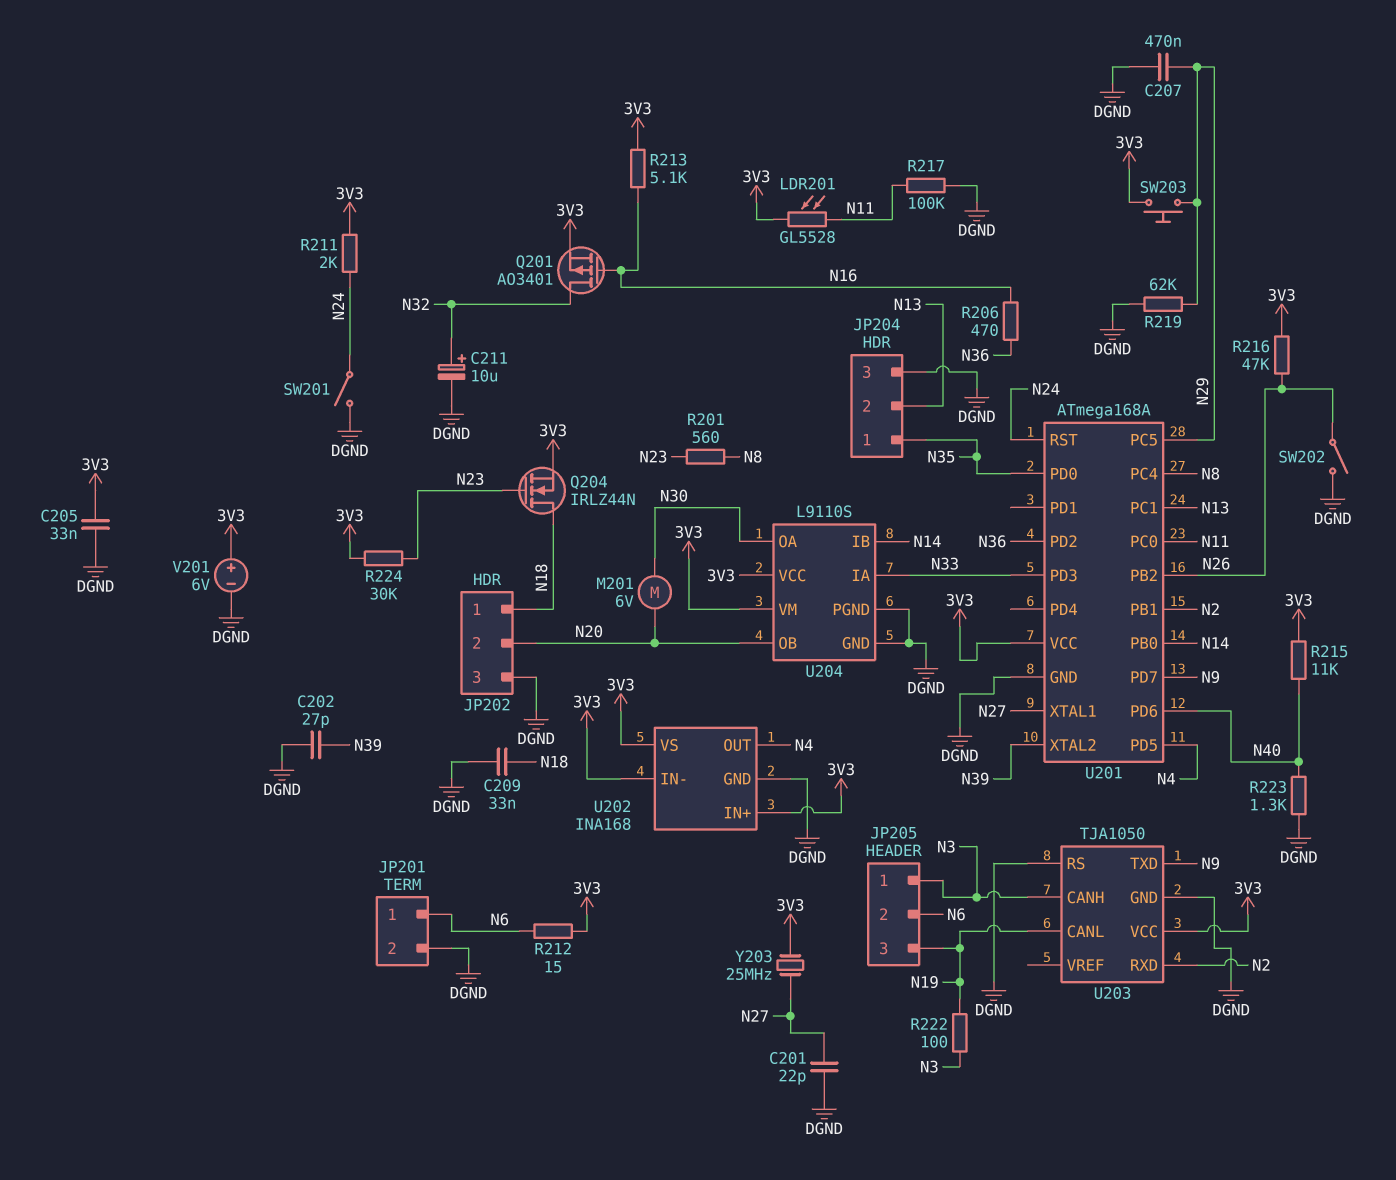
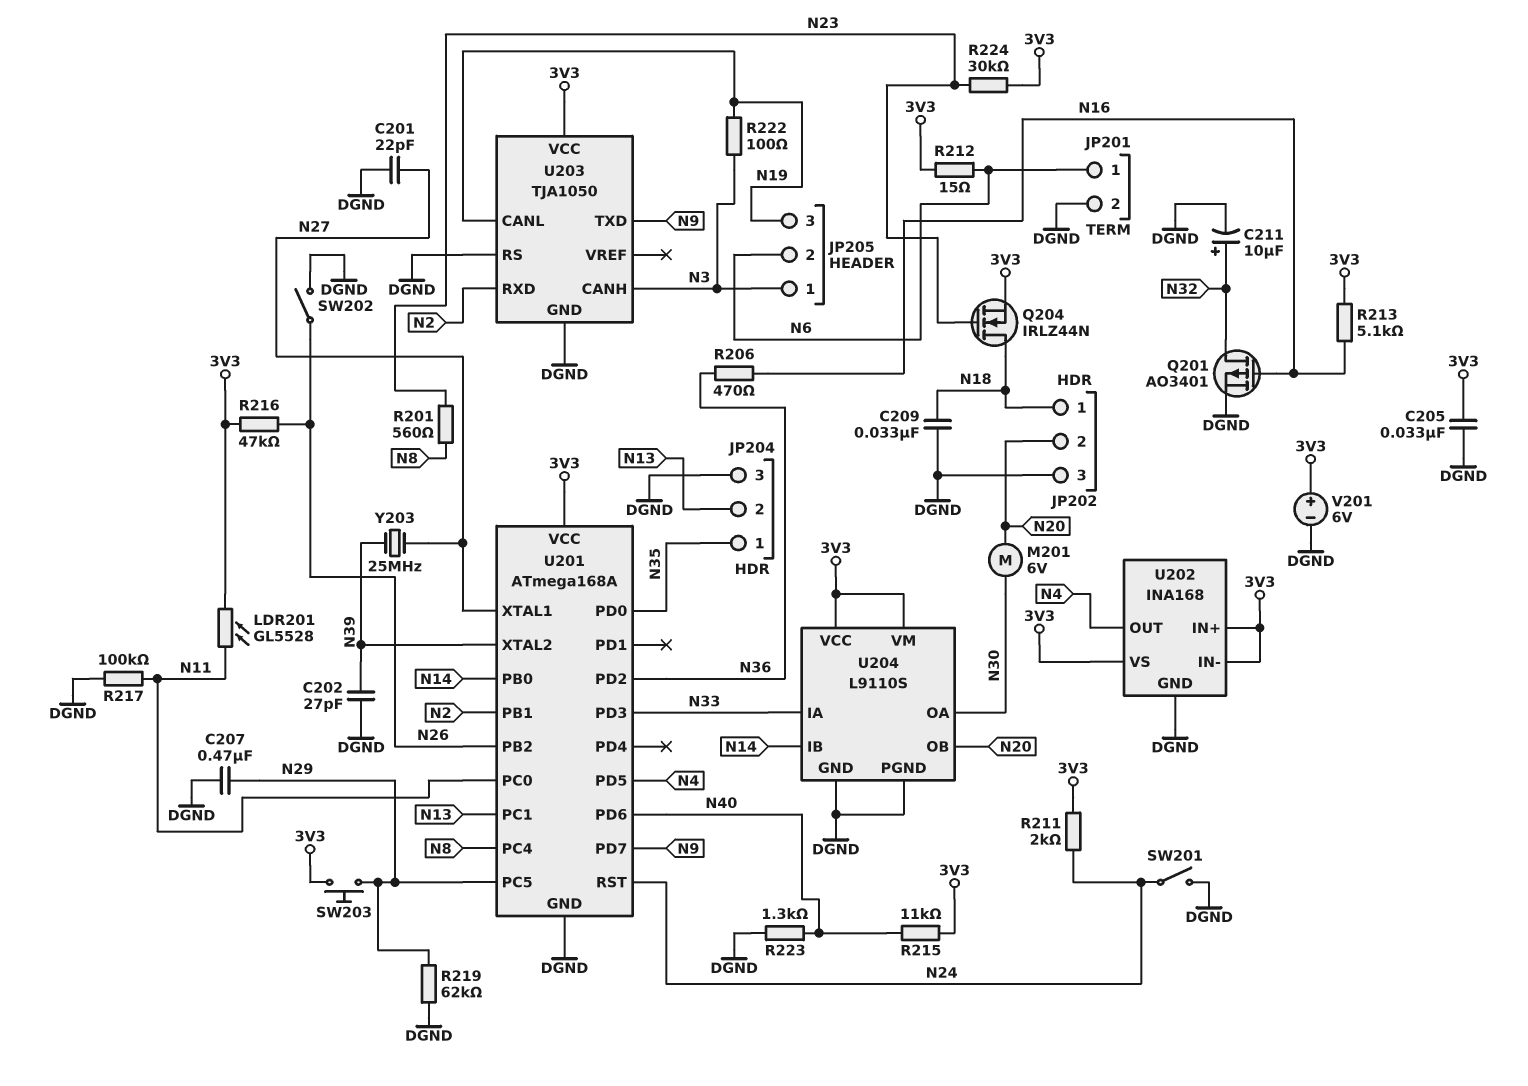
Q201: PMOS AO3401 (G N16, D N32, S 3V3) -> PMOS AO3401 (G N16, D N32, S DGND)
Y203: 25MHz (3V3, N27) -> 25MHz (N27, N39)

